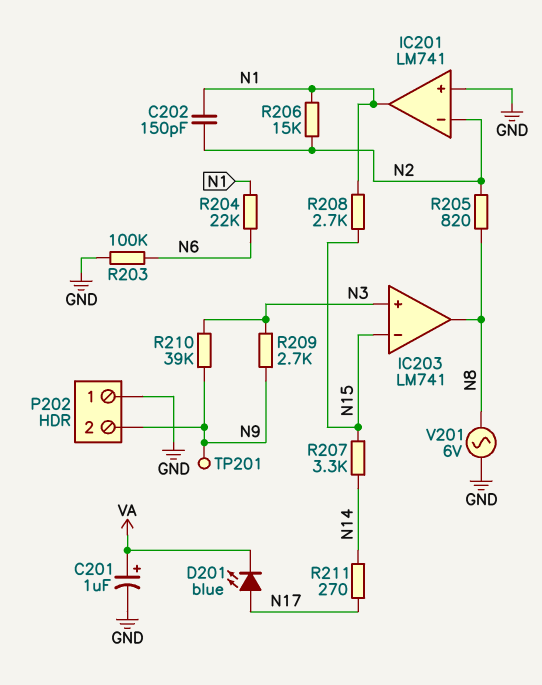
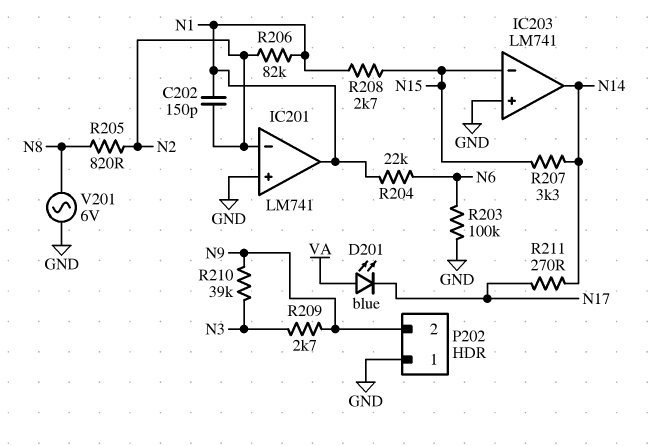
C201: 1uF (plus VA, minus GND) -> none
D201: LED blue (A N17, K VA) -> LED blue (A VA, K N17)
IC203 pin in+: N3 -> GND
IC203 pin out: N8 -> N14
R206: 15k (N1, N2) -> 82k (N1, N2)
TP201: test point (N9) -> none

